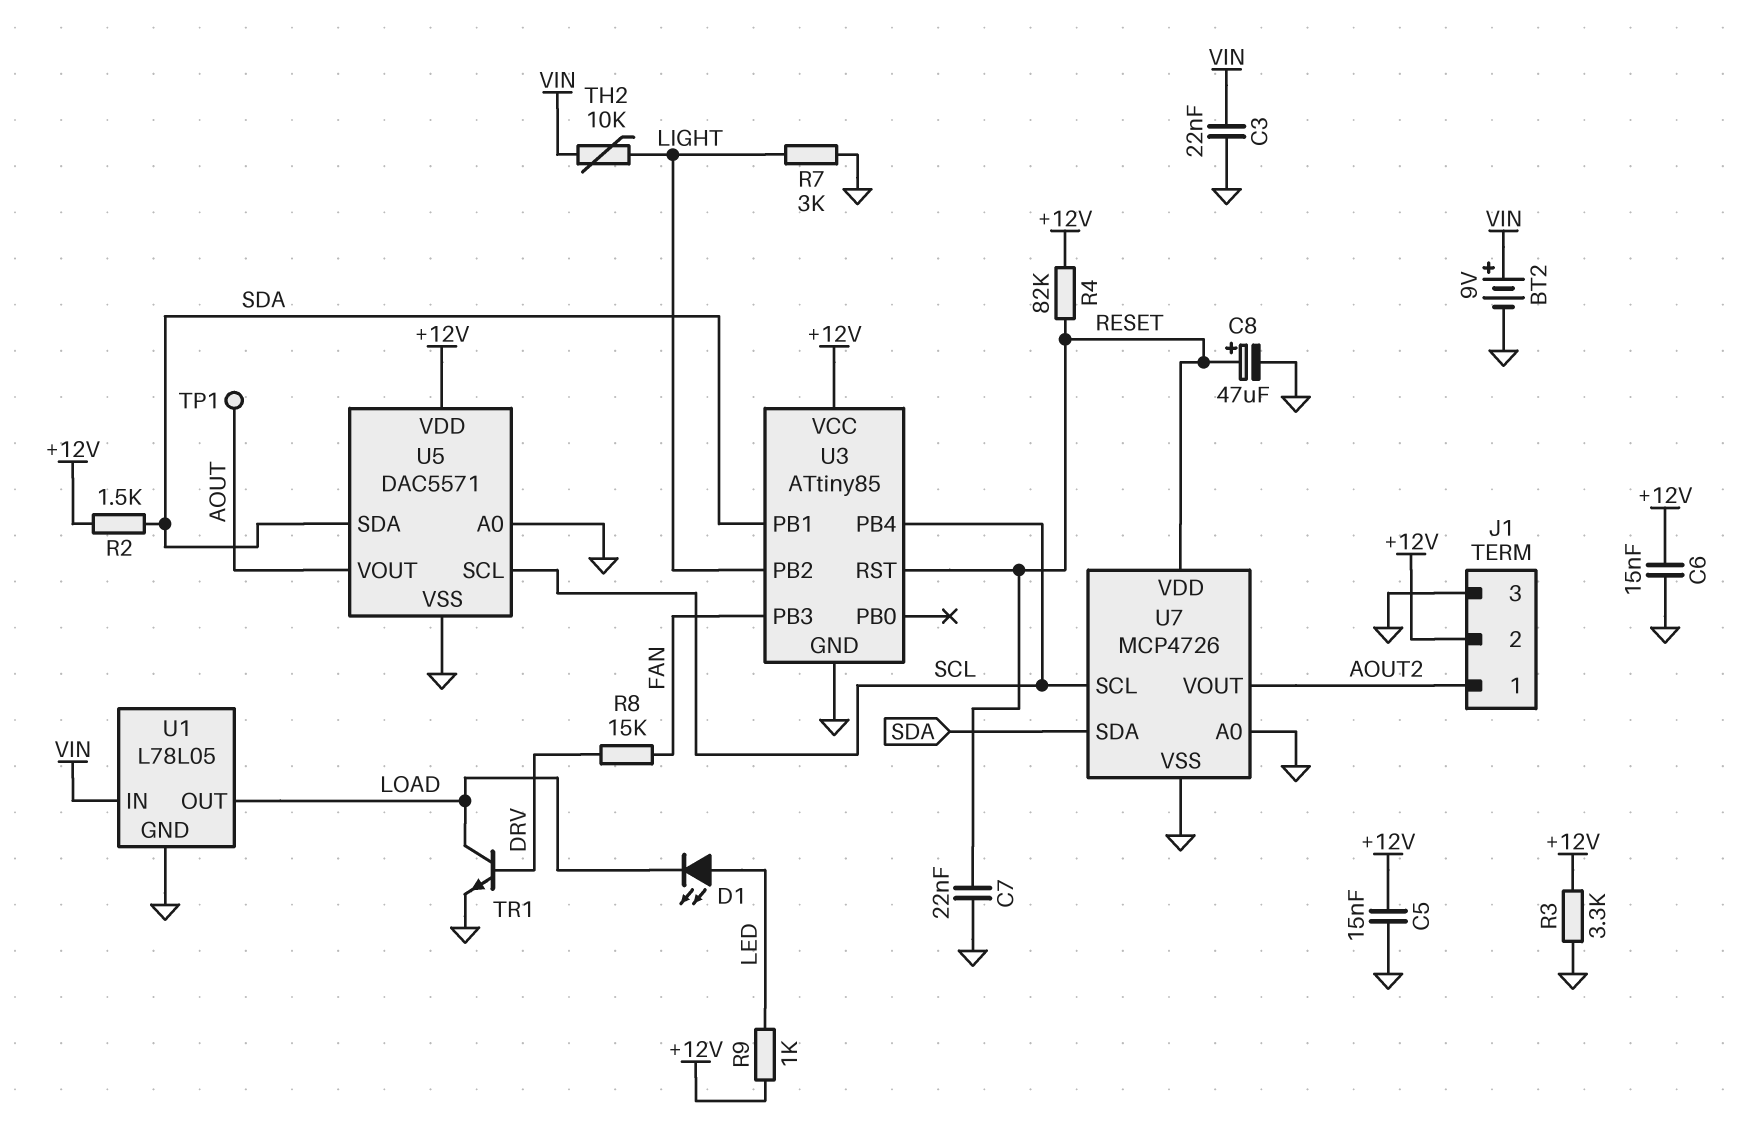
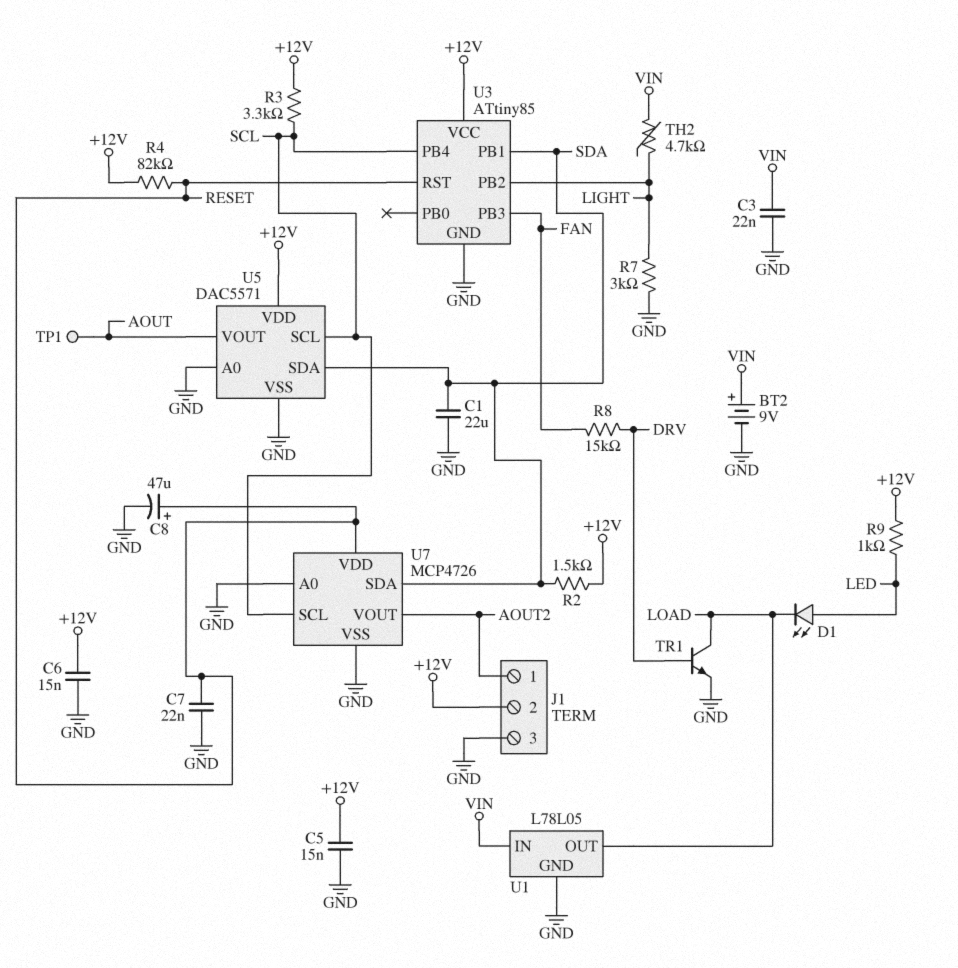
C1: none -> 22uF (GND, SDA)
R3: 3.3k (+12V, GND) -> 3.3k (+12V, SCL)
TH2: 10k (LIGHT, VIN) -> 4.7k (LIGHT, VIN)

